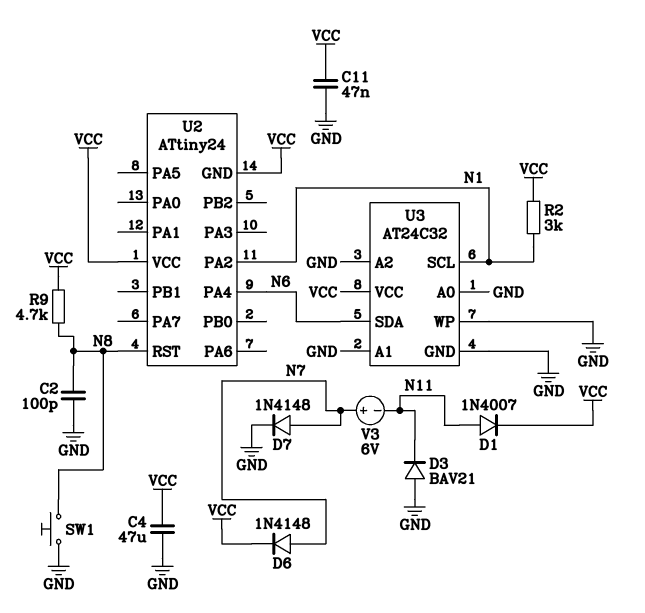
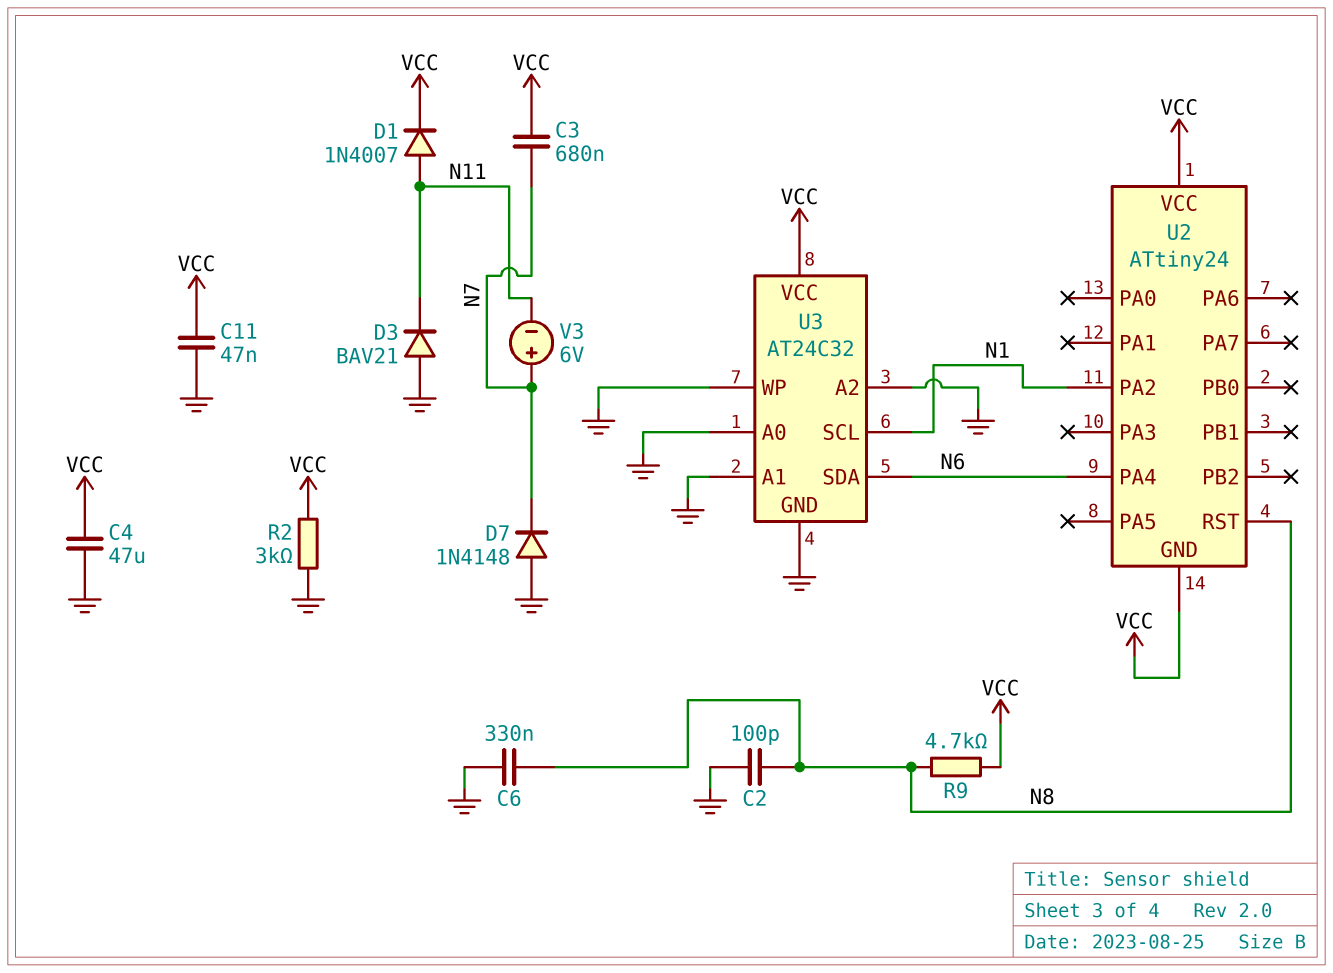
C3: none -> 680nF (N7, VCC)
C6: none -> 330nF (GND, N8)
D6: diode 1N4148 (A N7, K VCC) -> none
D7: diode 1N4148 (A N7, K GND) -> diode 1N4148 (A GND, K N7)
R2: 3k (N1, VCC) -> 3k (GND, VCC)
SW1: button (GND, N8) -> none

